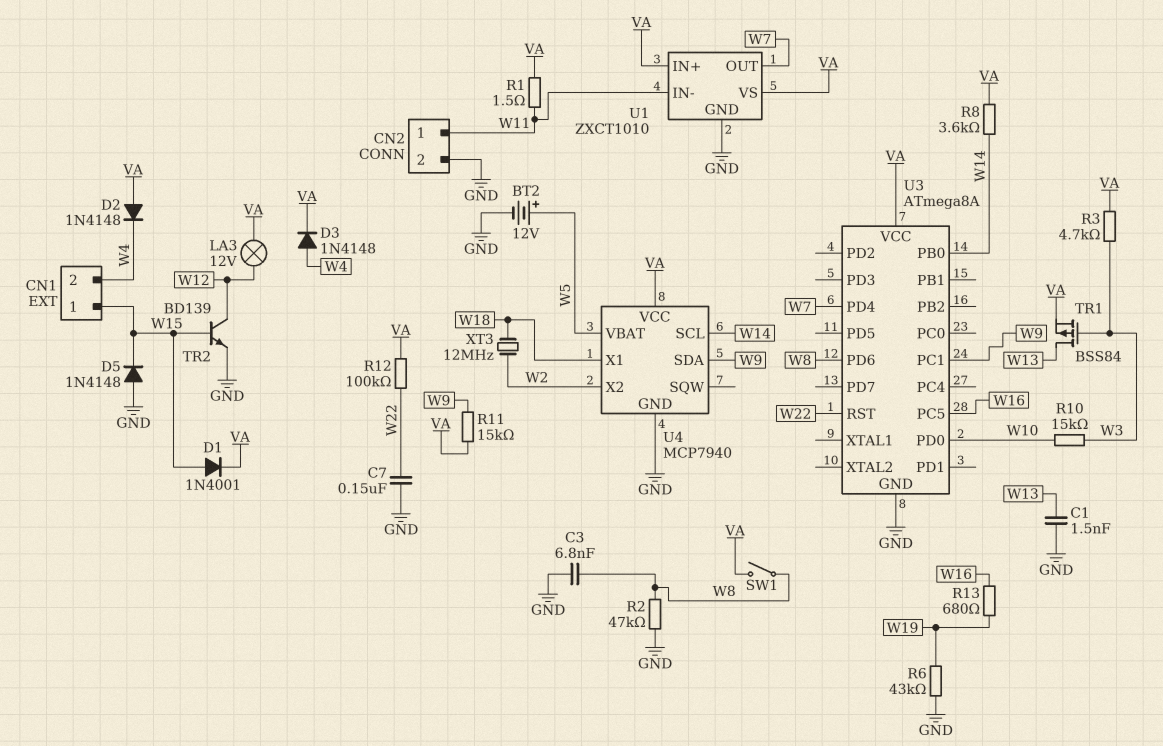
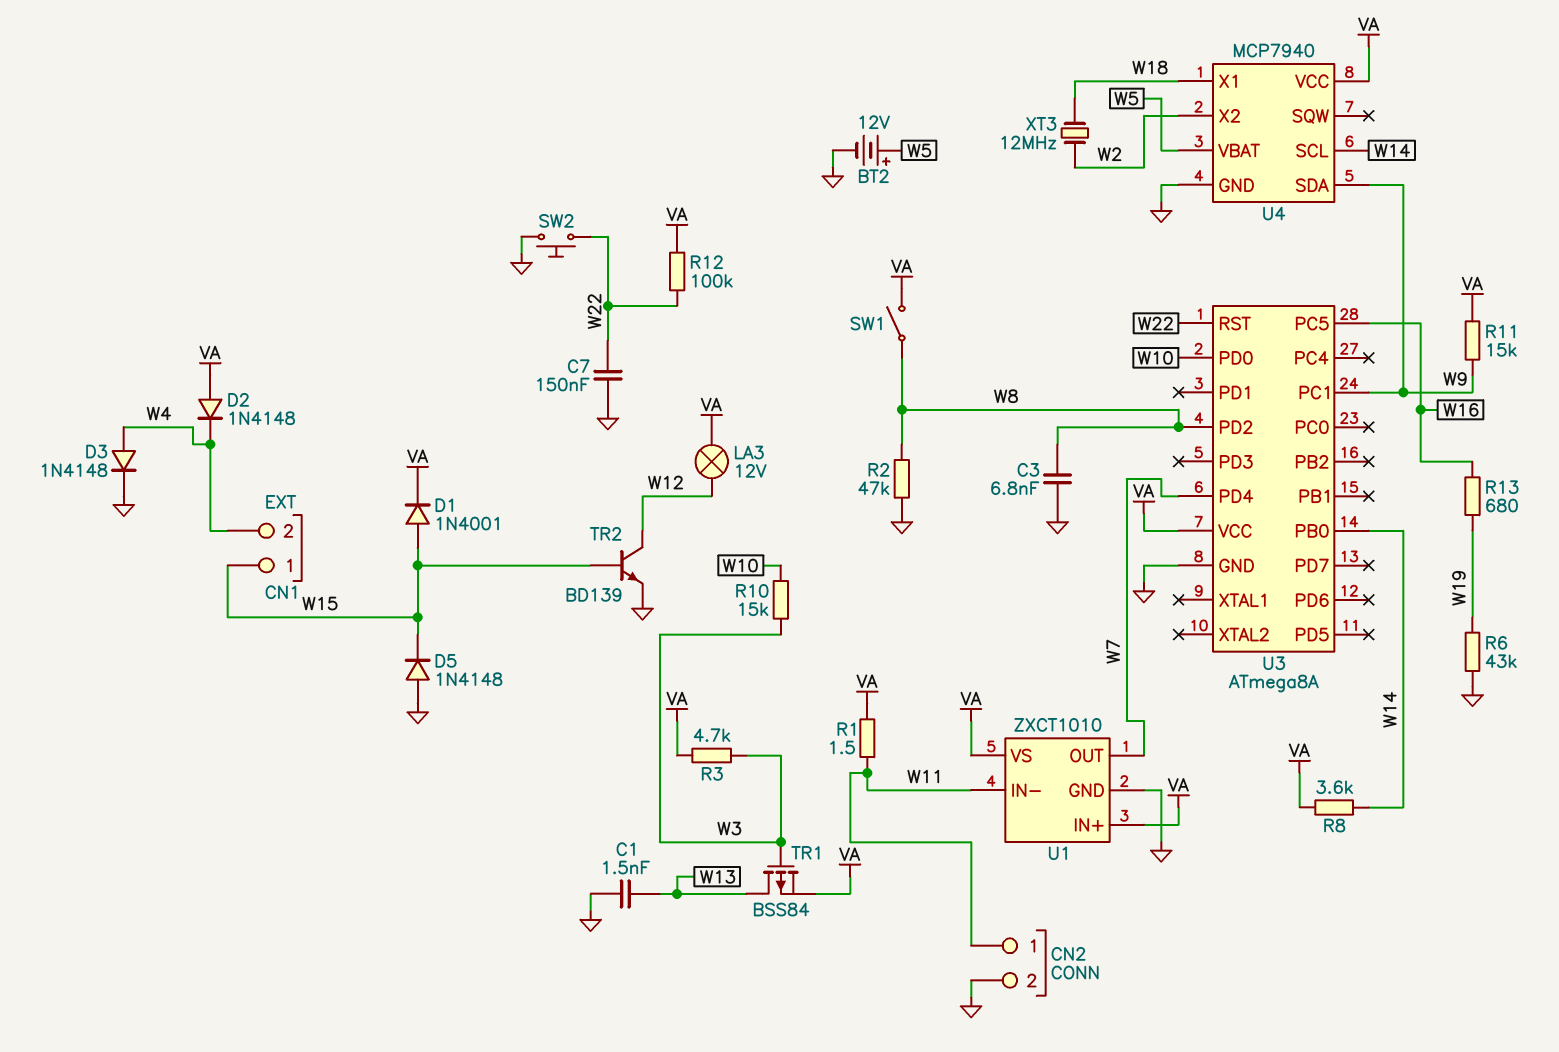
D3: diode 1N4148 (A W4, K VA) -> diode 1N4148 (A W4, K GND)
SW2: none -> button (GND, W22)
U3 pin PD2: none -> W8
U3 pin PD6: W8 -> none

